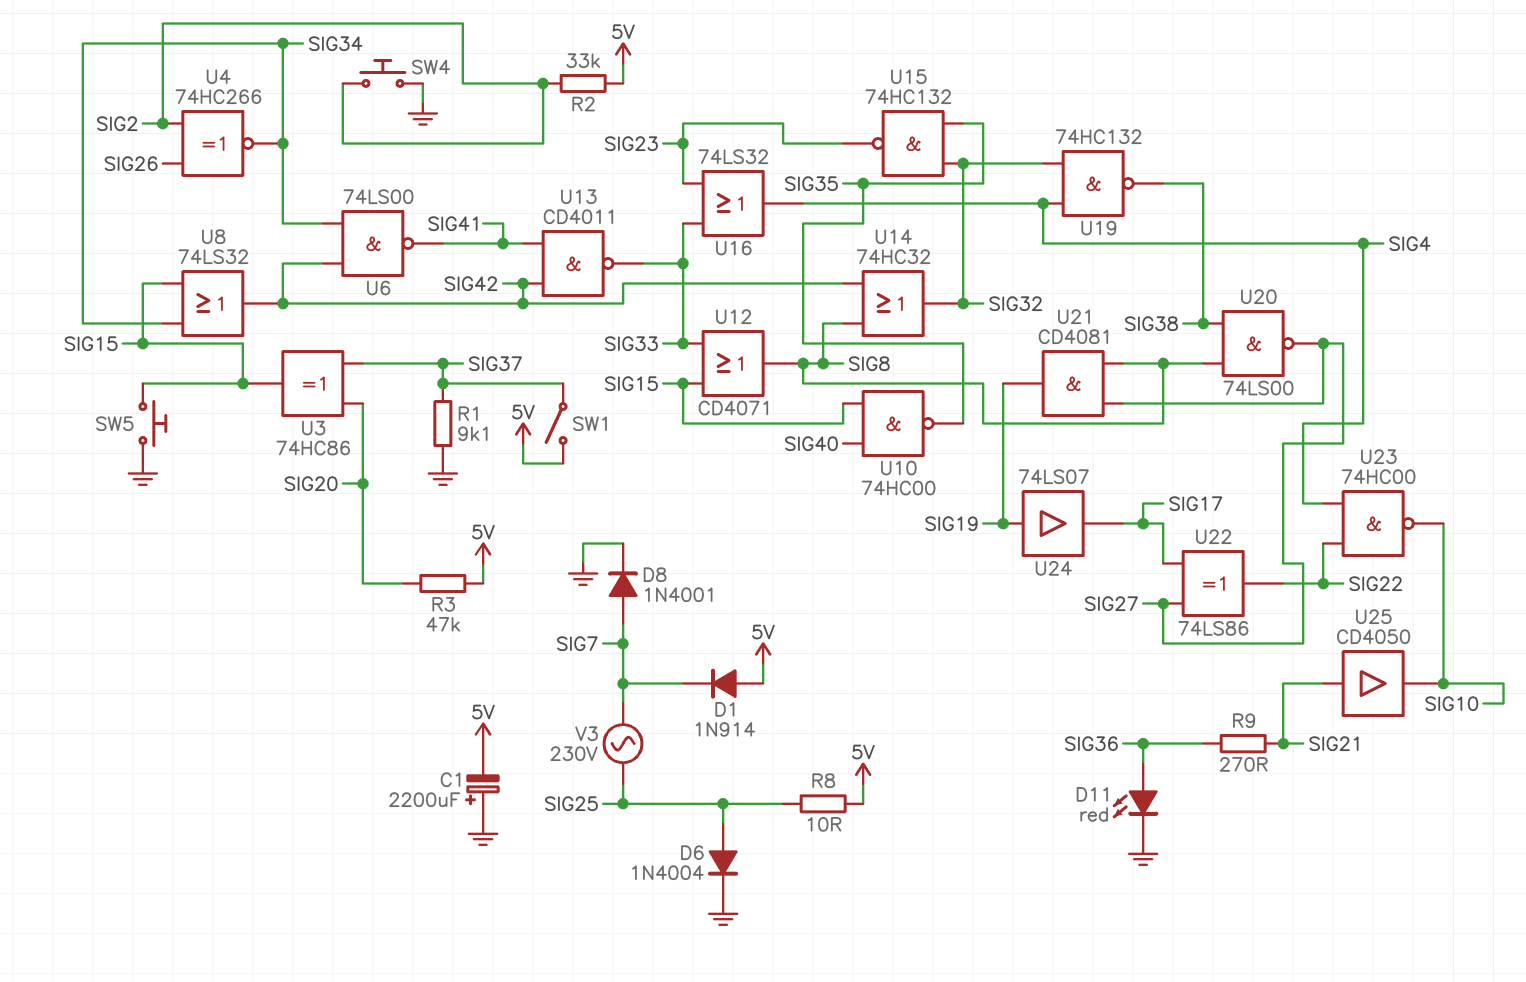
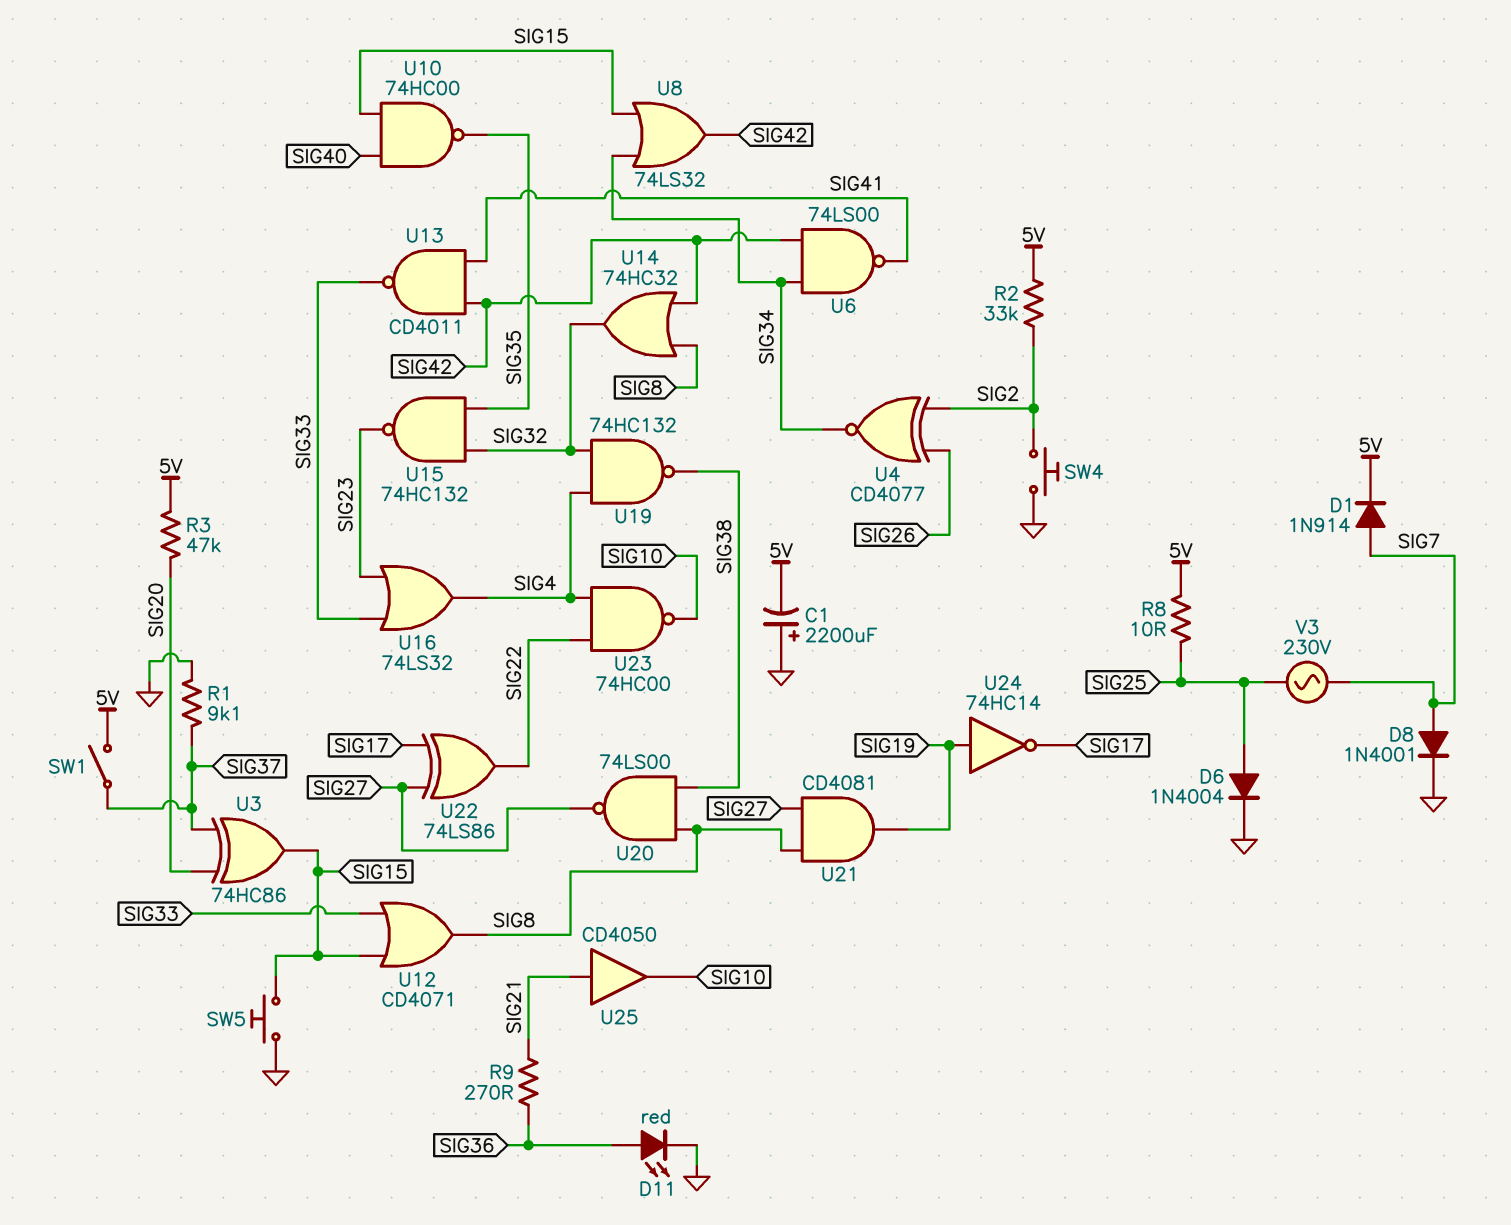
D1: diode 1N914 (A 5V, K SIG7) -> diode 1N914 (A SIG7, K 5V)
U4: XNOR 74HC266 (in SIG2, in SIG26, out SIG34) -> XNOR CD4077 (in SIG2, in SIG26, out SIG34)
U24: buffer 74LS07 (in SIG19, out SIG17) -> NOT 74HC14 (in SIG19, out SIG17)

